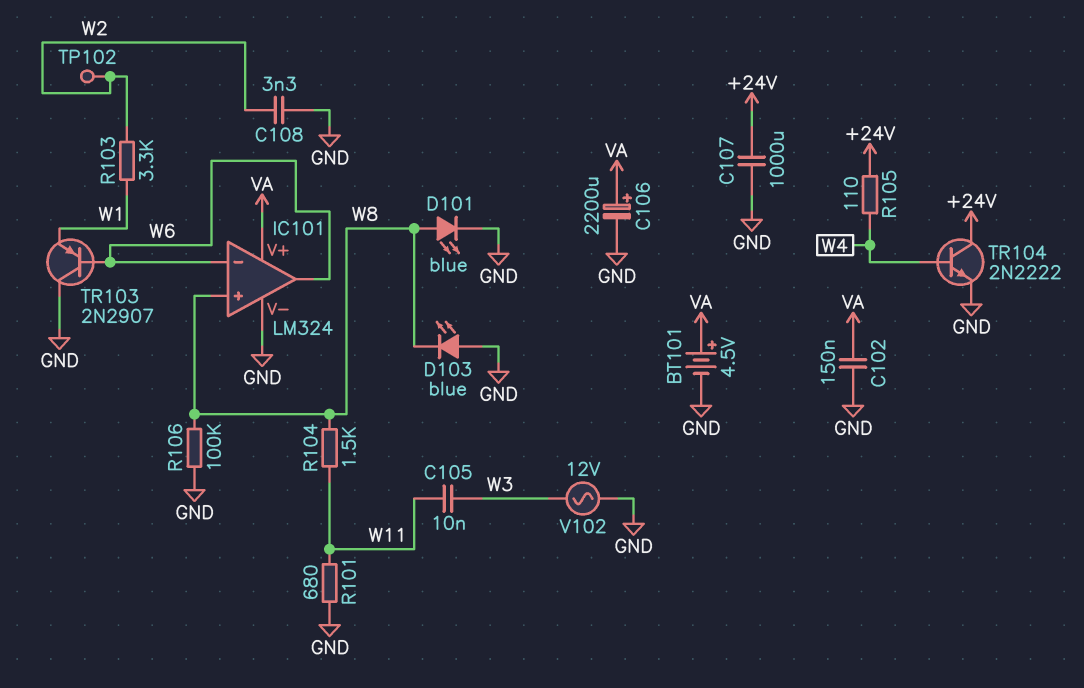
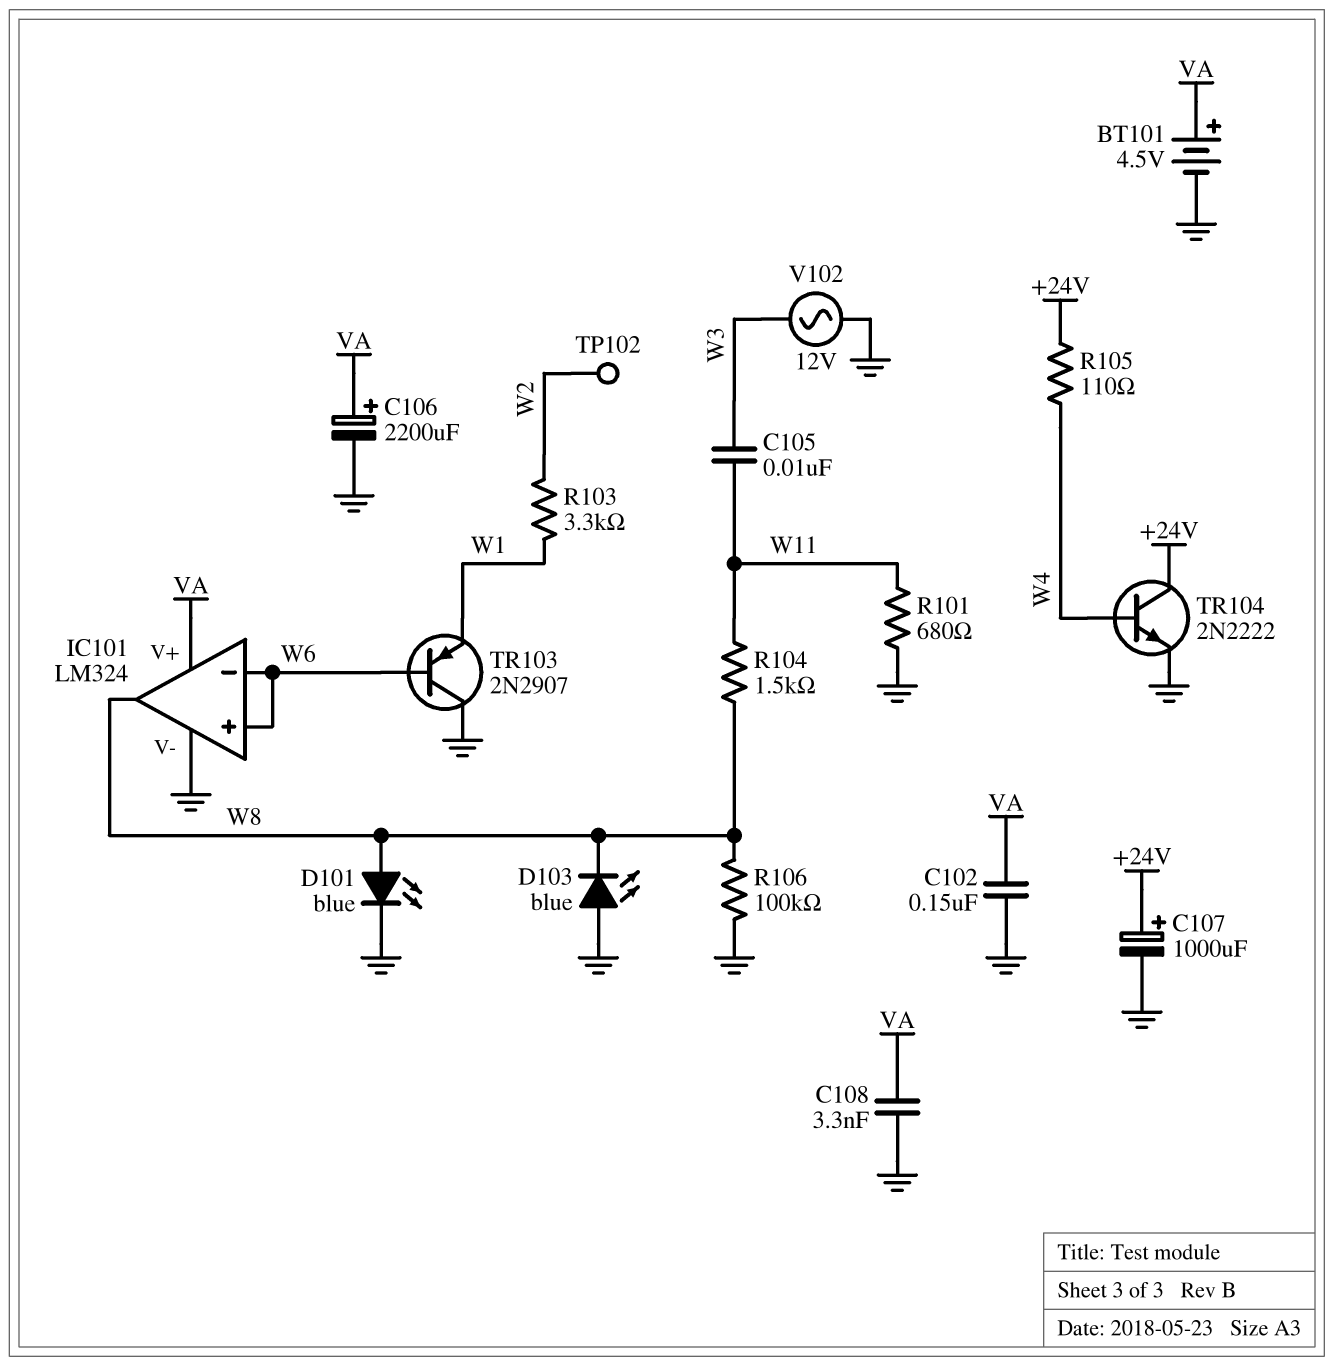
C107: 1000uF (+24V, GND) -> 1000uF (plus +24V, minus GND)
C108: 3.3nF (GND, W2) -> 3.3nF (GND, VA)
IC101 pin in+: W8 -> W6
IC101 pin out: W6 -> W8

